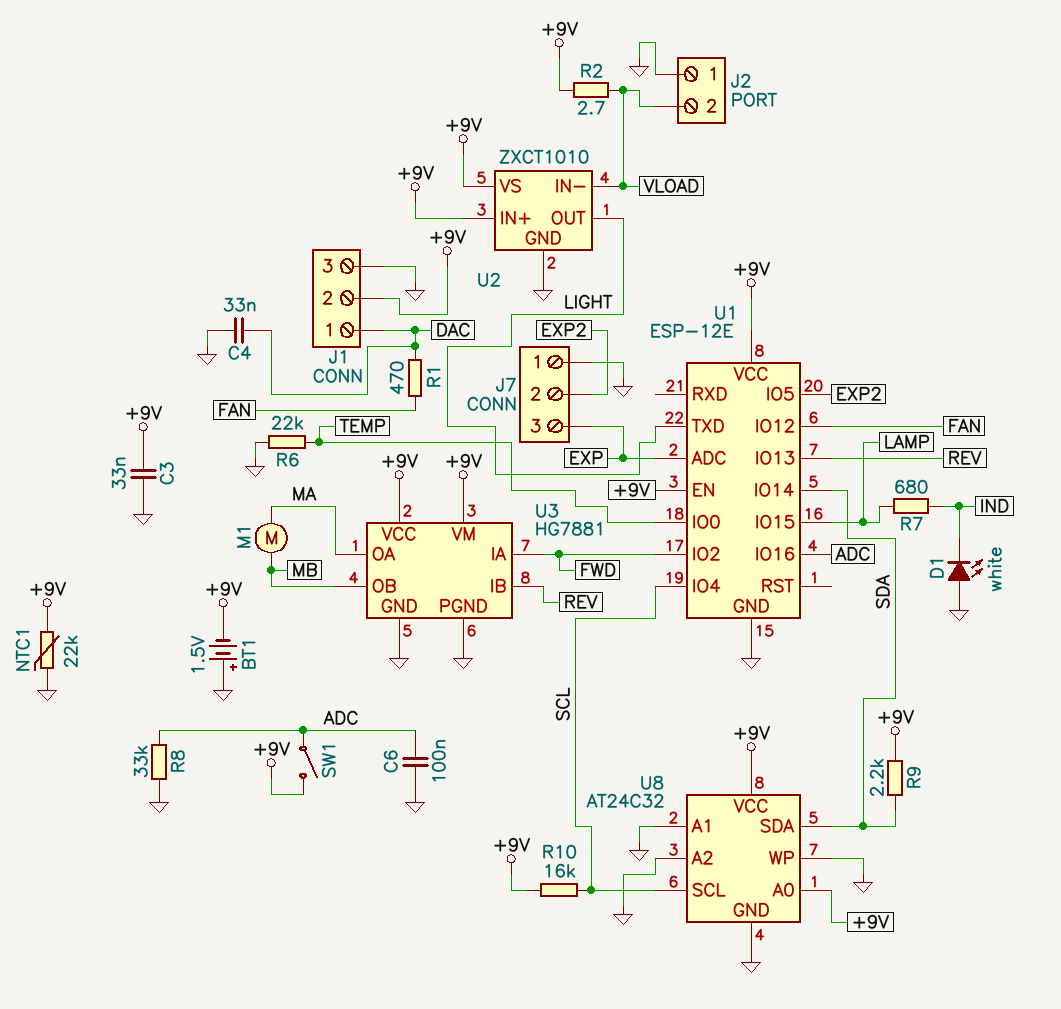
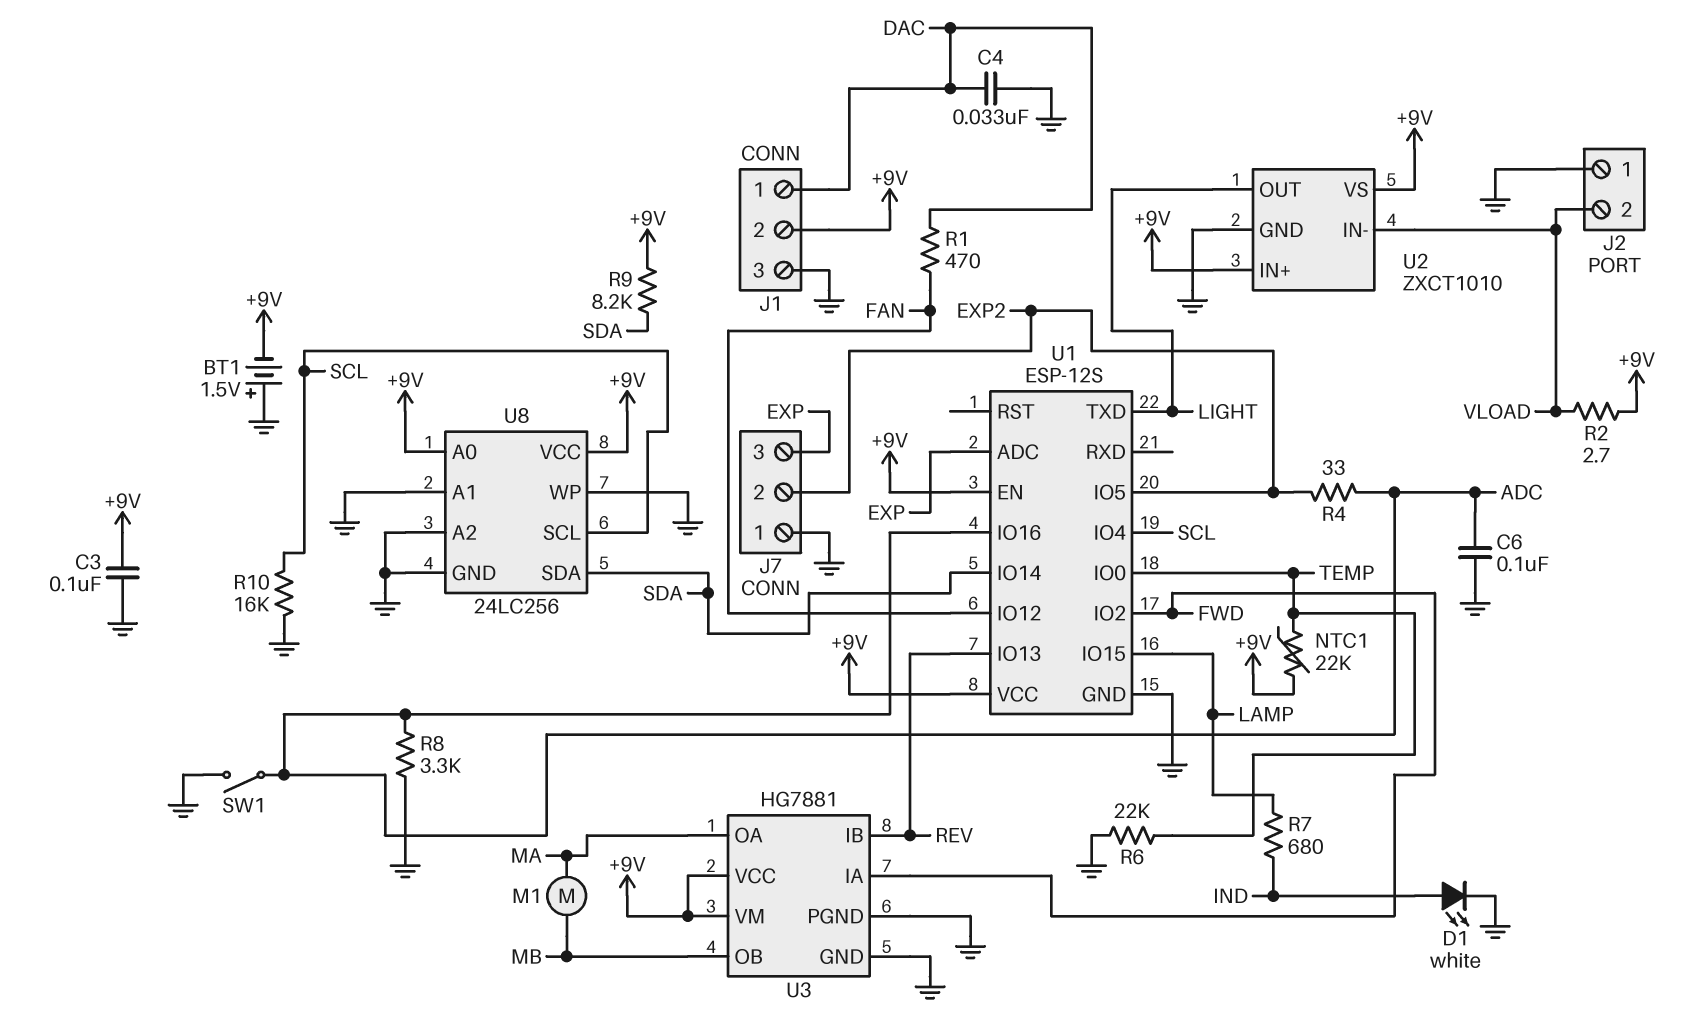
C3: 33nF (+9V, GND) -> 100nF (+9V, GND)
D1: LED white (A GND, K IND) -> LED white (A IND, K GND)
NTC1: 22k (+9V, GND) -> 22k (+9V, TEMP)
R4: none -> 33 (ADC, EXP2)
R8: 33k (ADC, GND) -> 3.3k (ADC, GND)
R9: 2.2k (+9V, SDA) -> 8.2k (+9V, SDA)
R10: 16k (+9V, SCL) -> 16k (GND, SCL)
SW1: switch (+9V, ADC) -> switch (ADC, GND)
U1: ESP-12E -> ESP-12S
U8: AT24C32 -> 24LC256

